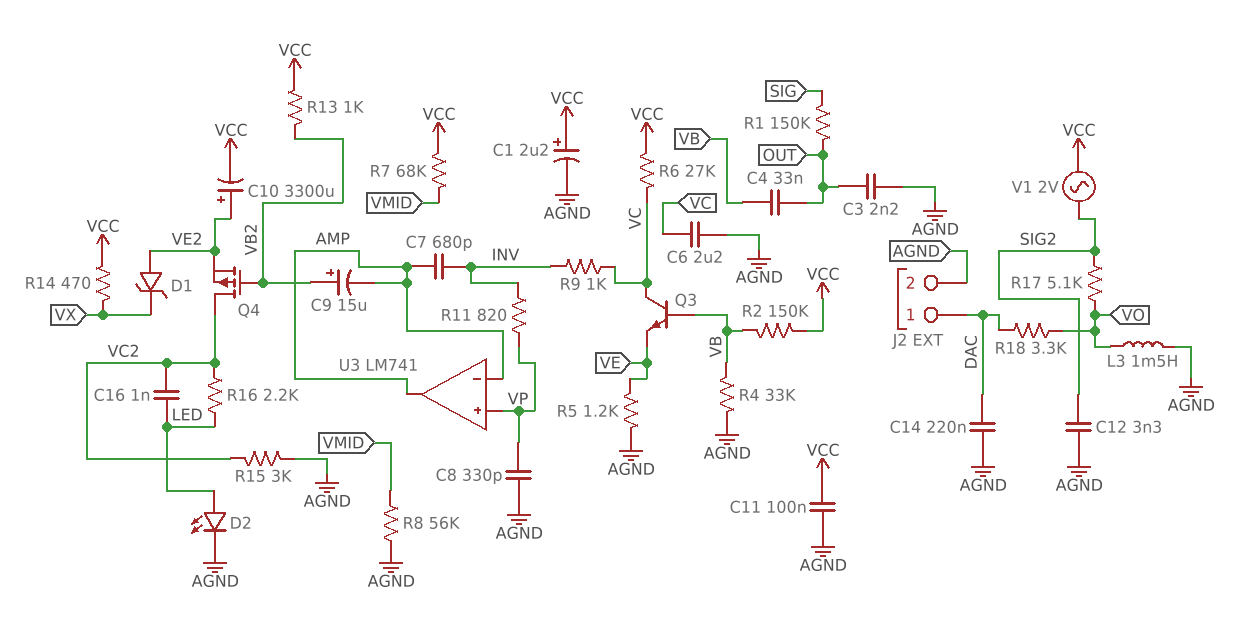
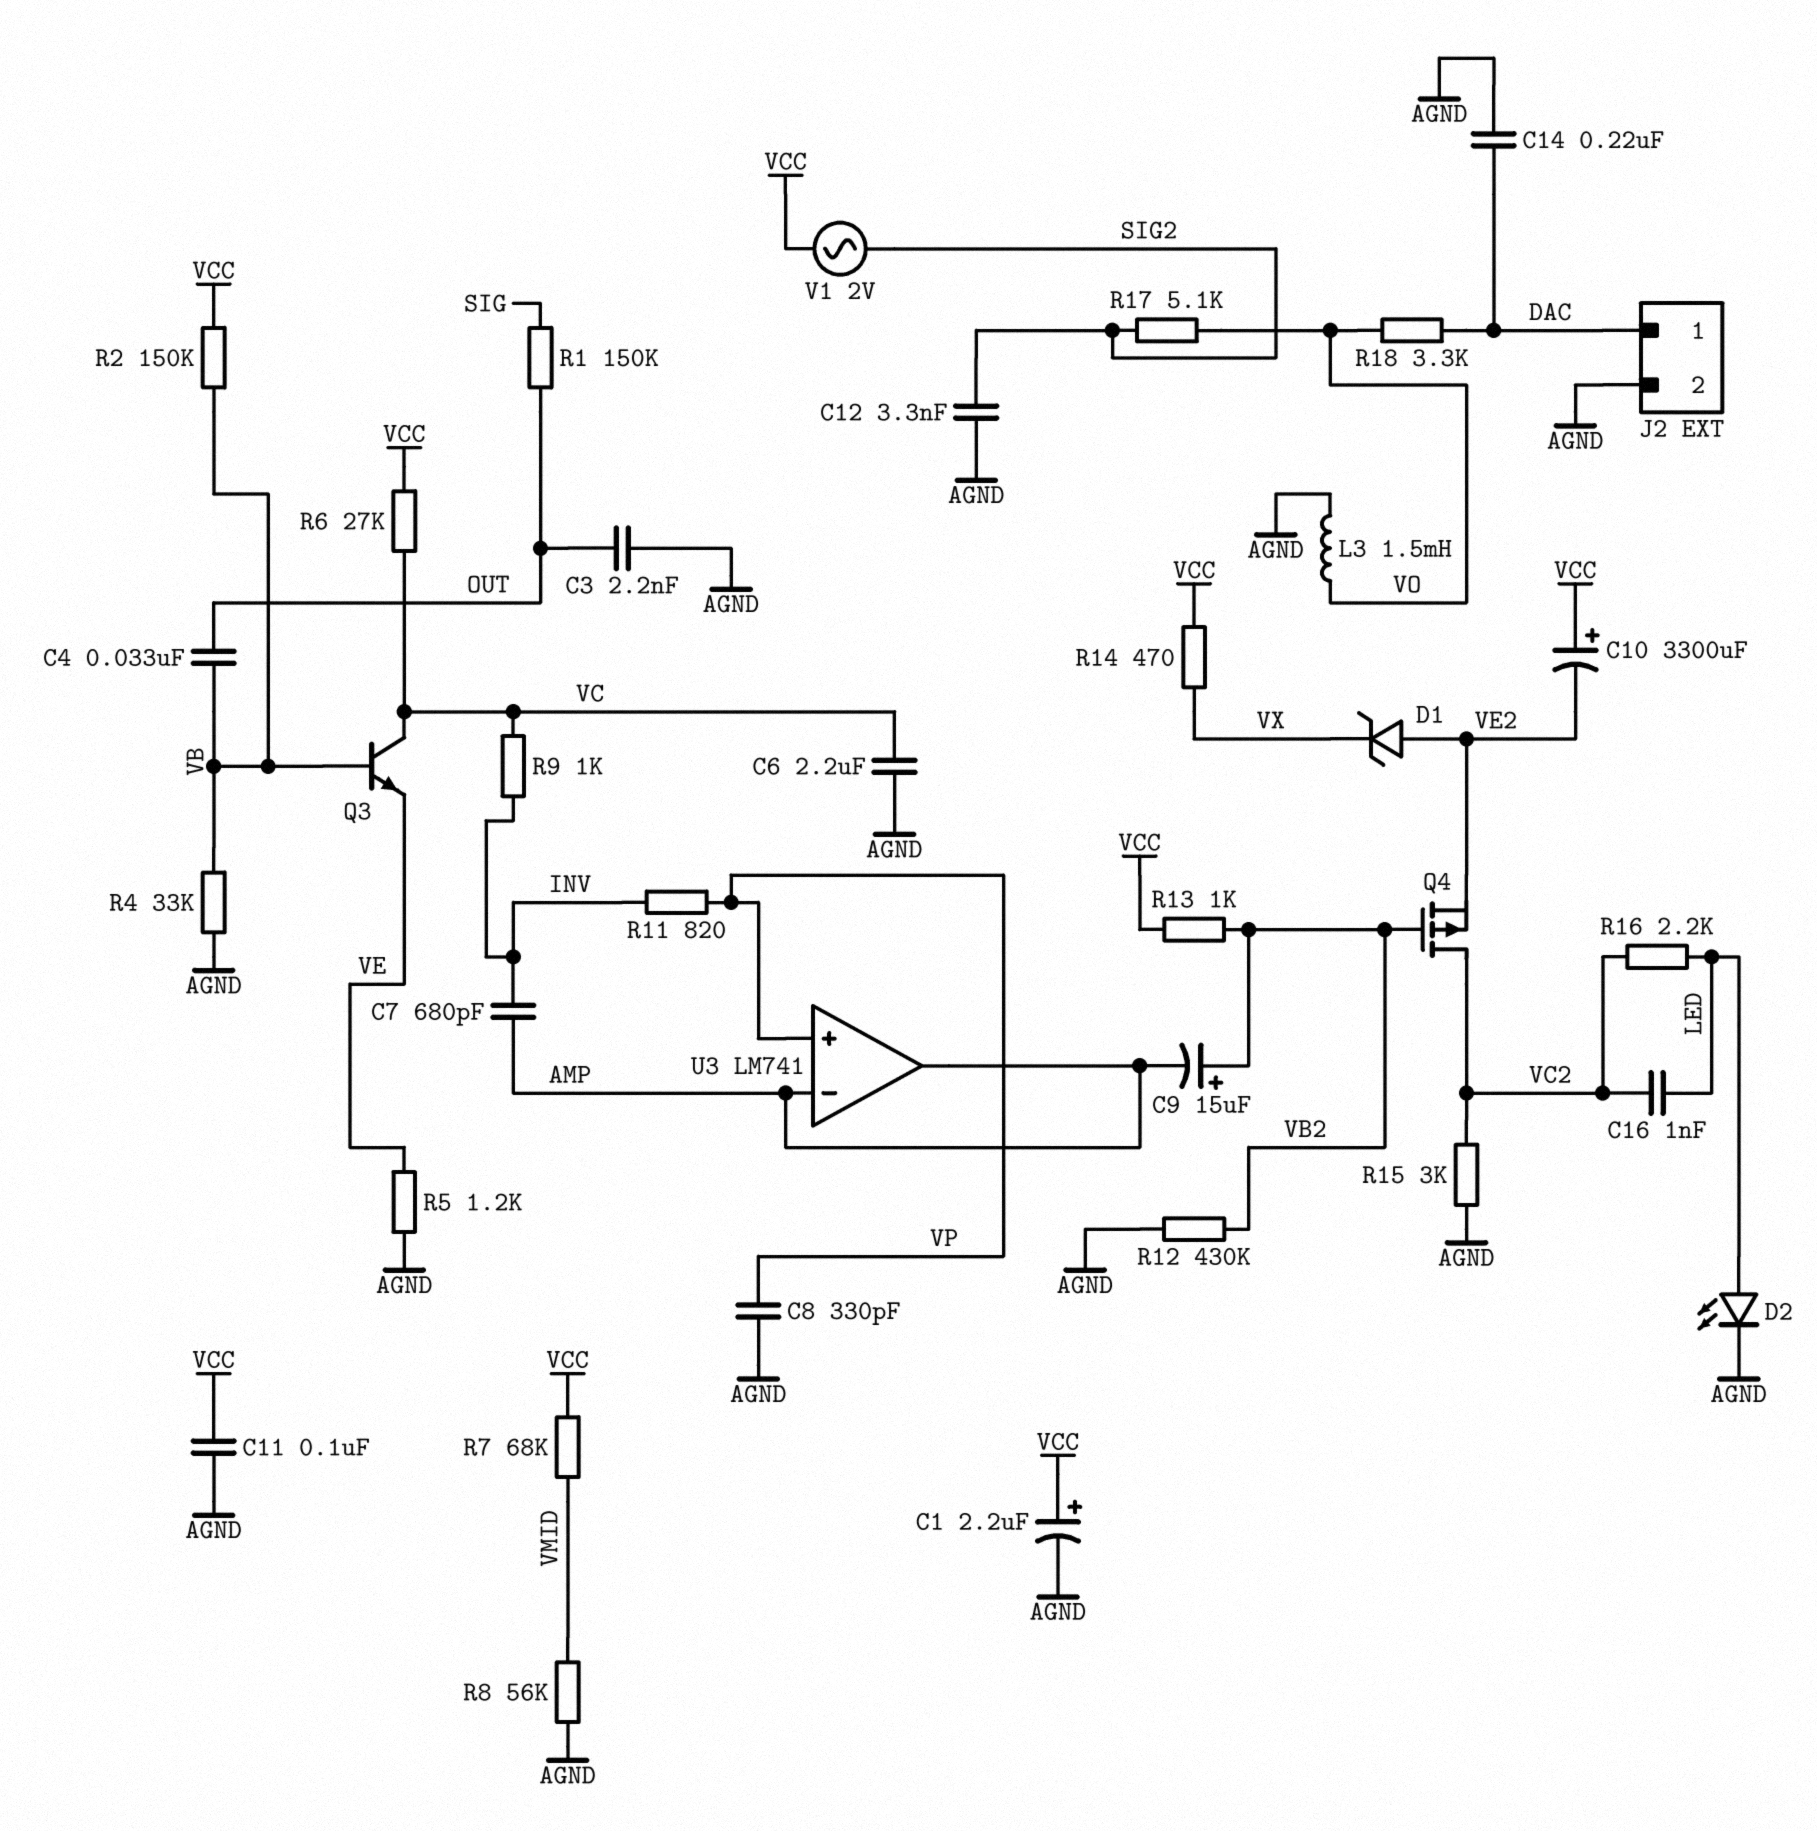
C10: 3300uF (plus VE2, minus VCC) -> 3300uF (plus VCC, minus VE2)
R12: none -> 430k (AGND, VB2)

